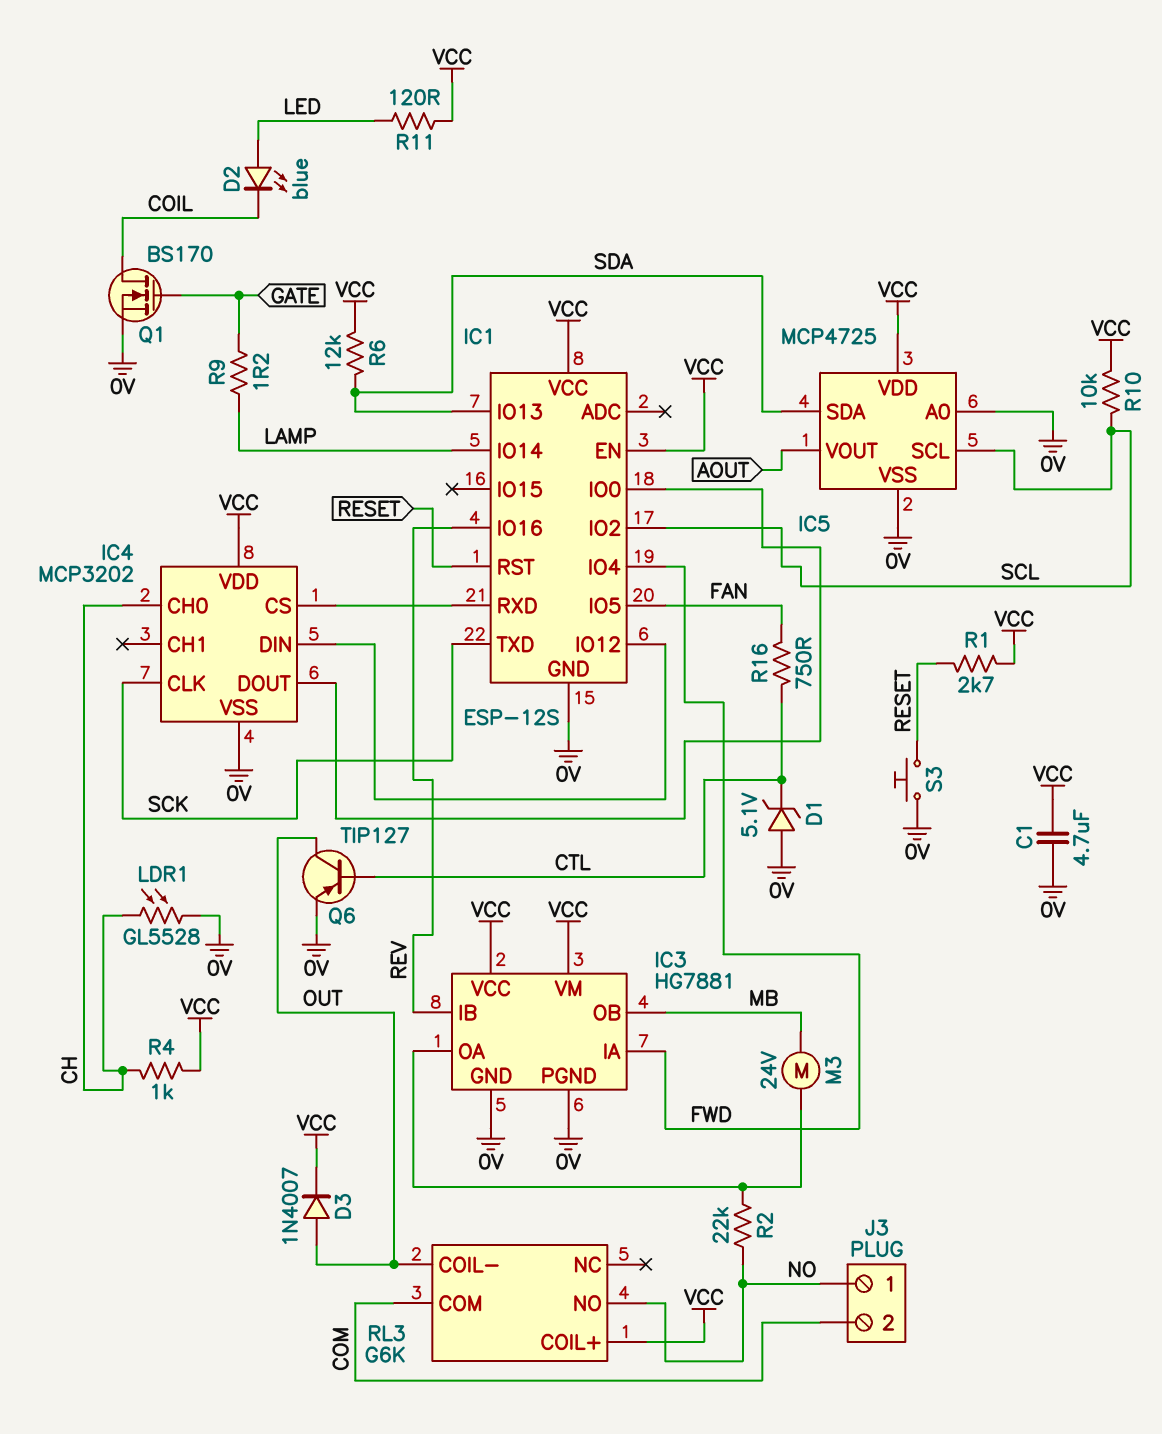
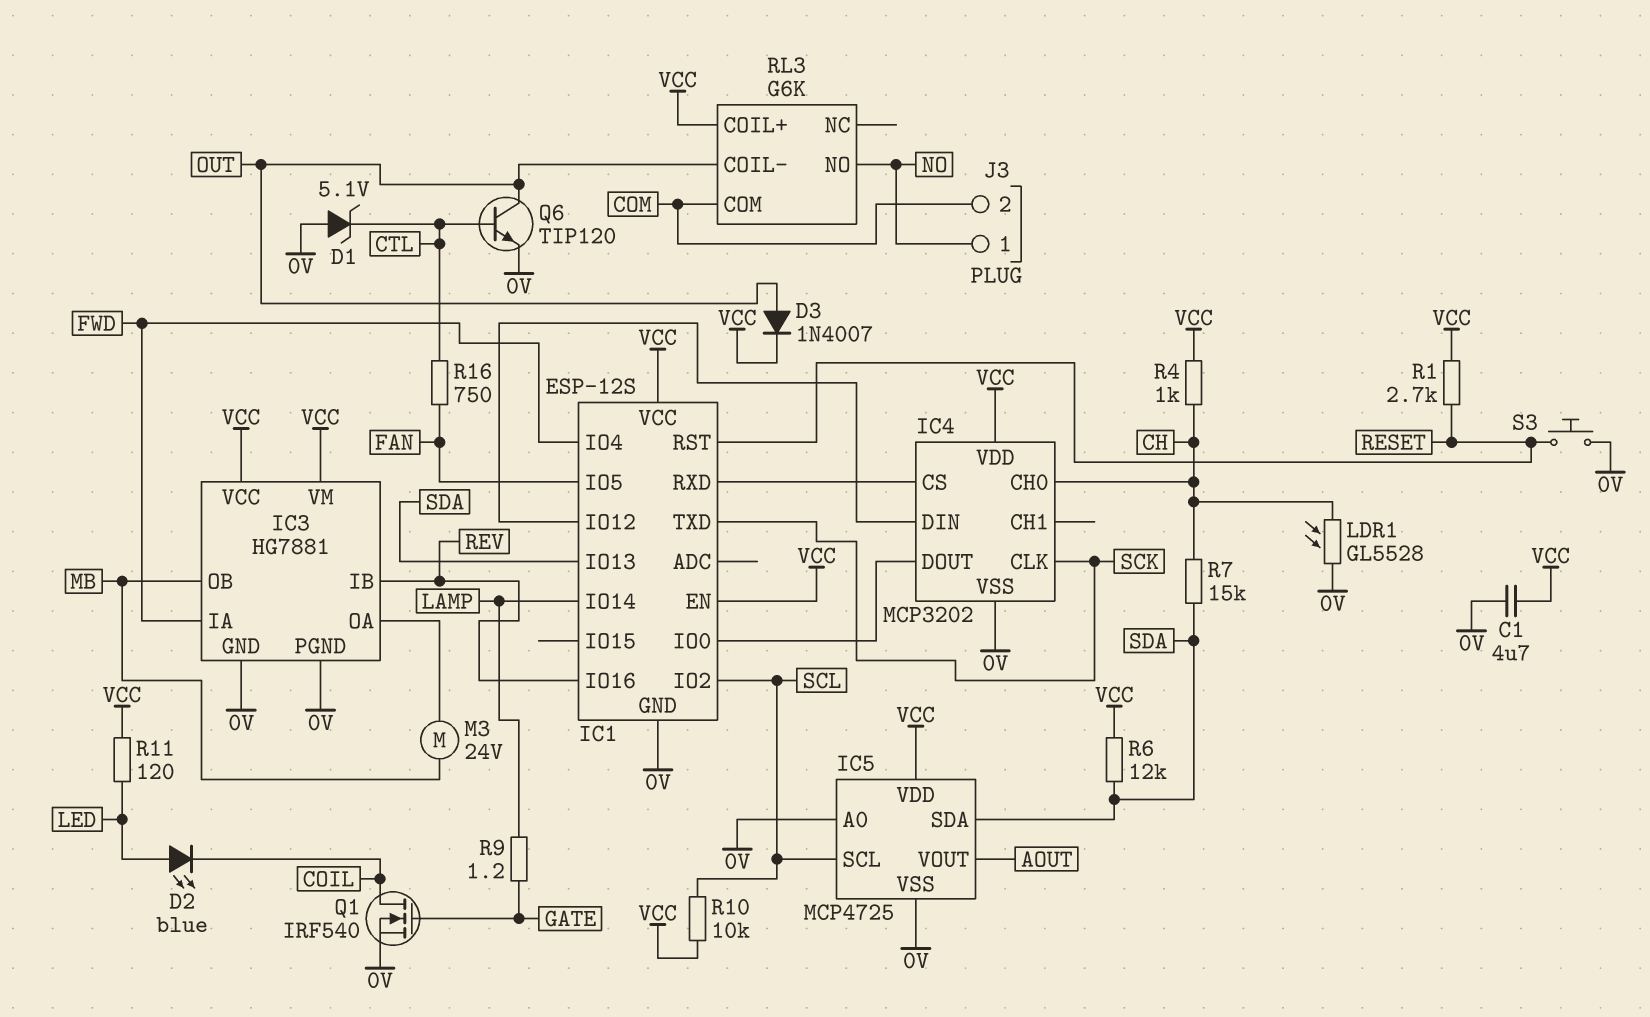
Q1: NMOS BS170 (G GATE, D COIL, S 0V) -> NMOS IRF540 (G GATE, D COIL, S 0V)
Q6: PNP TIP127 (B CTL, C OUT, E 0V) -> NPN TIP120 (B CTL, C OUT, E 0V)
R2: 22k (IC3/OA, NO) -> none
R7: none -> 15k (CH, SDA)

